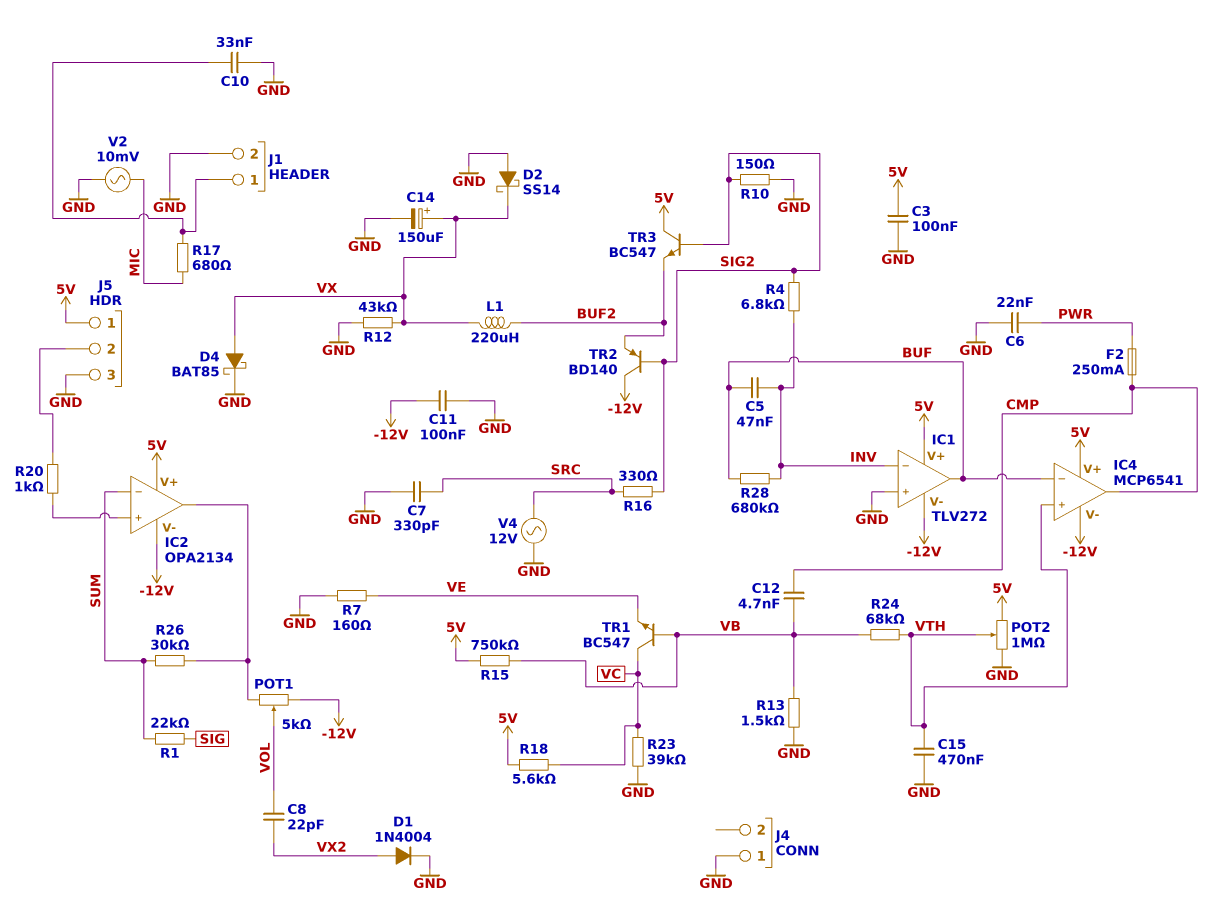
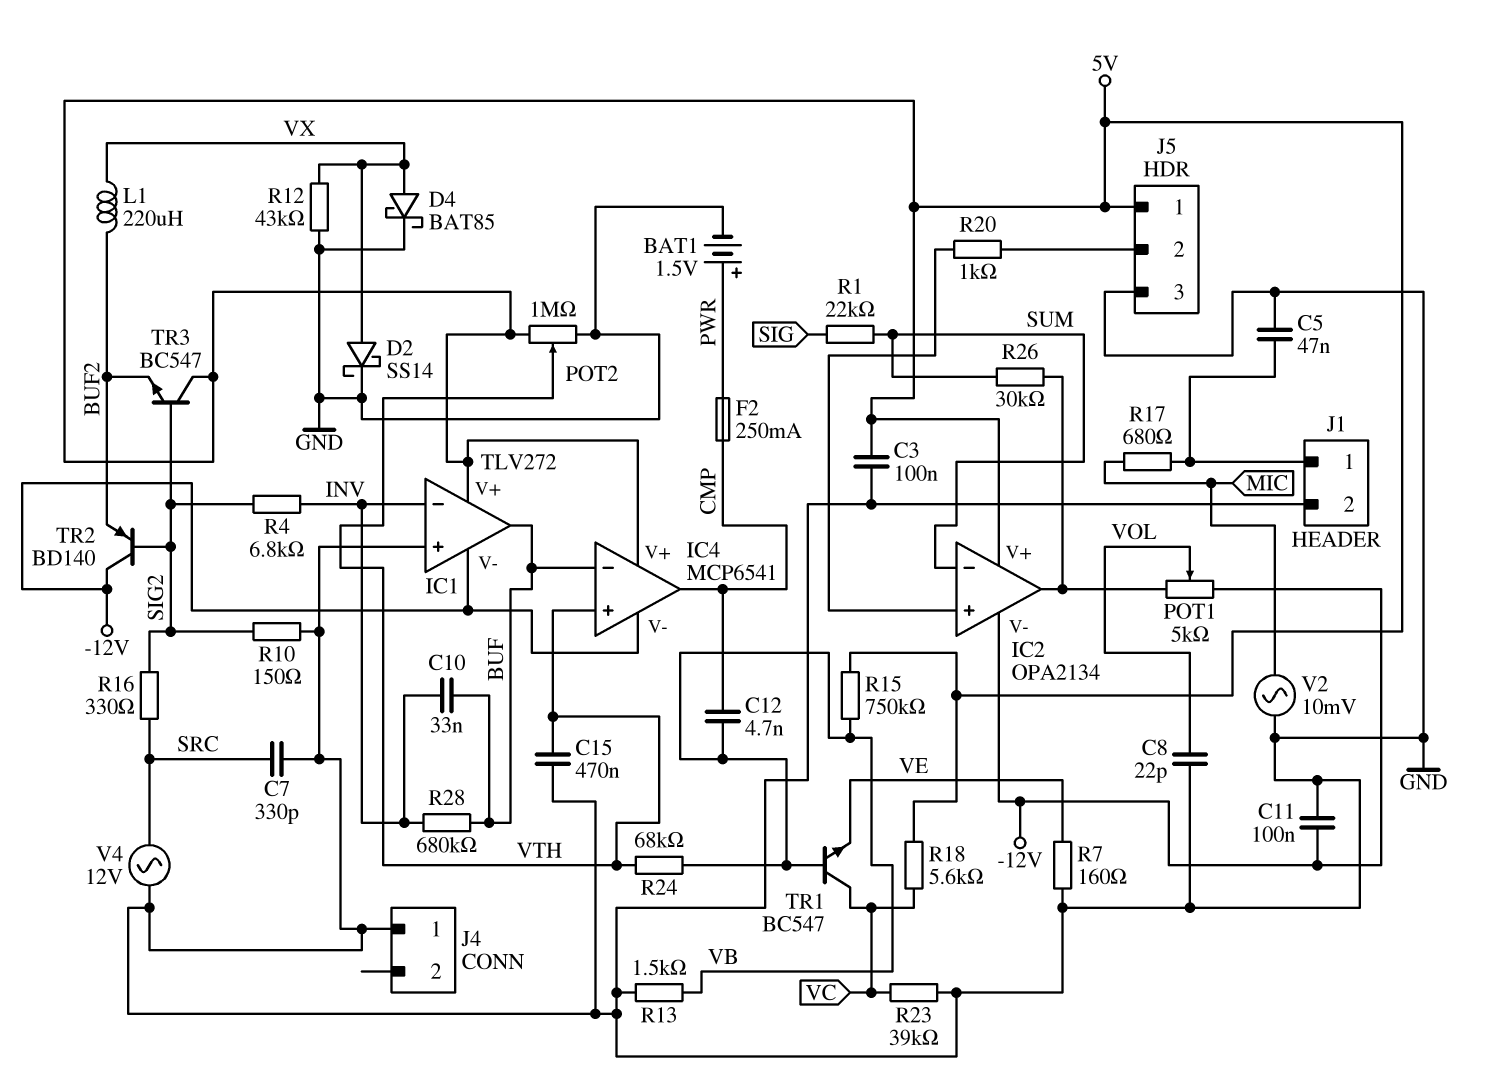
BAT1: none -> 1.5V (plus PWR, minus GND)
C5: 47nF (BUF, INV) -> 47nF (GND, J1/1)
C6: 22nF (GND, PWR) -> none
C8: 22pF (VOL, VX2) -> 22pF (GND, VOL)
C10: 33nF (GND, J1/1) -> 33nF (BUF, INV)
C14: 150uF (plus VX, minus GND) -> none
D1: diode 1N4004 (A VX2, K GND) -> none
D2: schottky SS14 (A GND, K VX) -> schottky SS14 (A VX, K GND)

